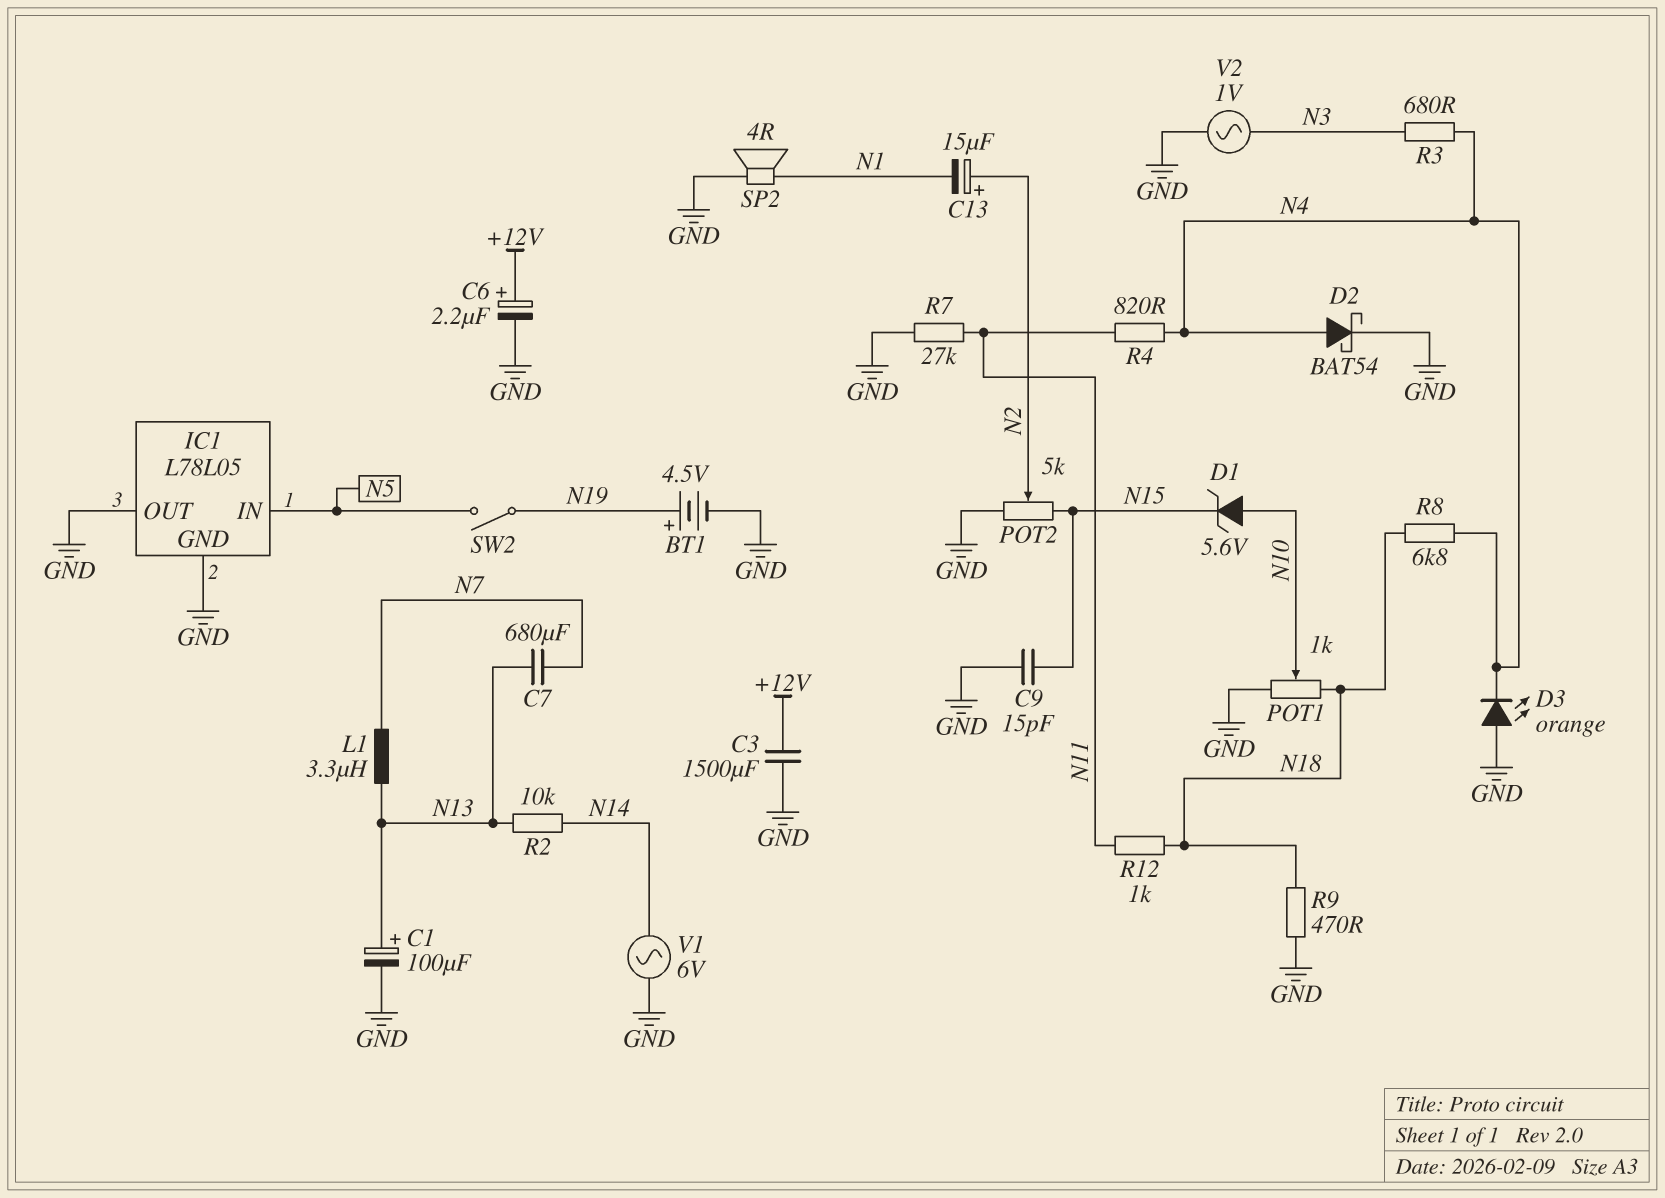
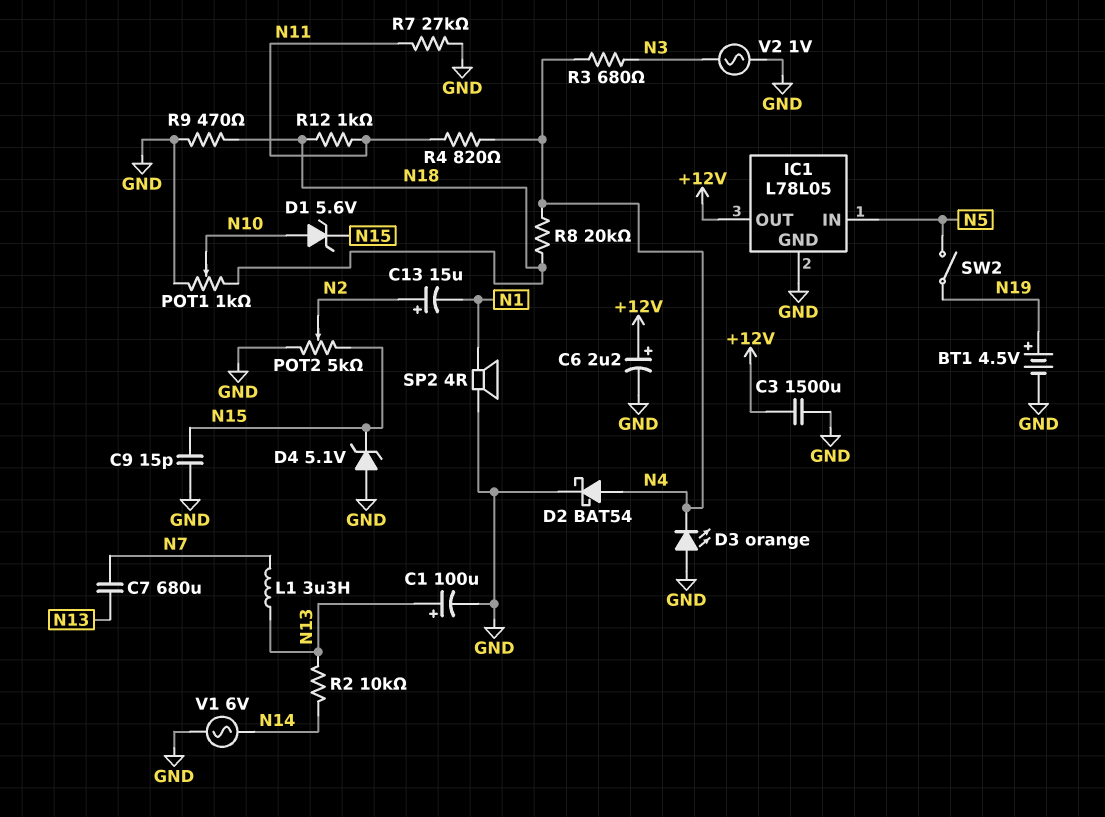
D4: none -> zener 5.1V (A GND, K N15)
IC1 pin OUT: GND -> +12V
R8: 6.8k (N4, N18) -> 20k (N4, N18)

